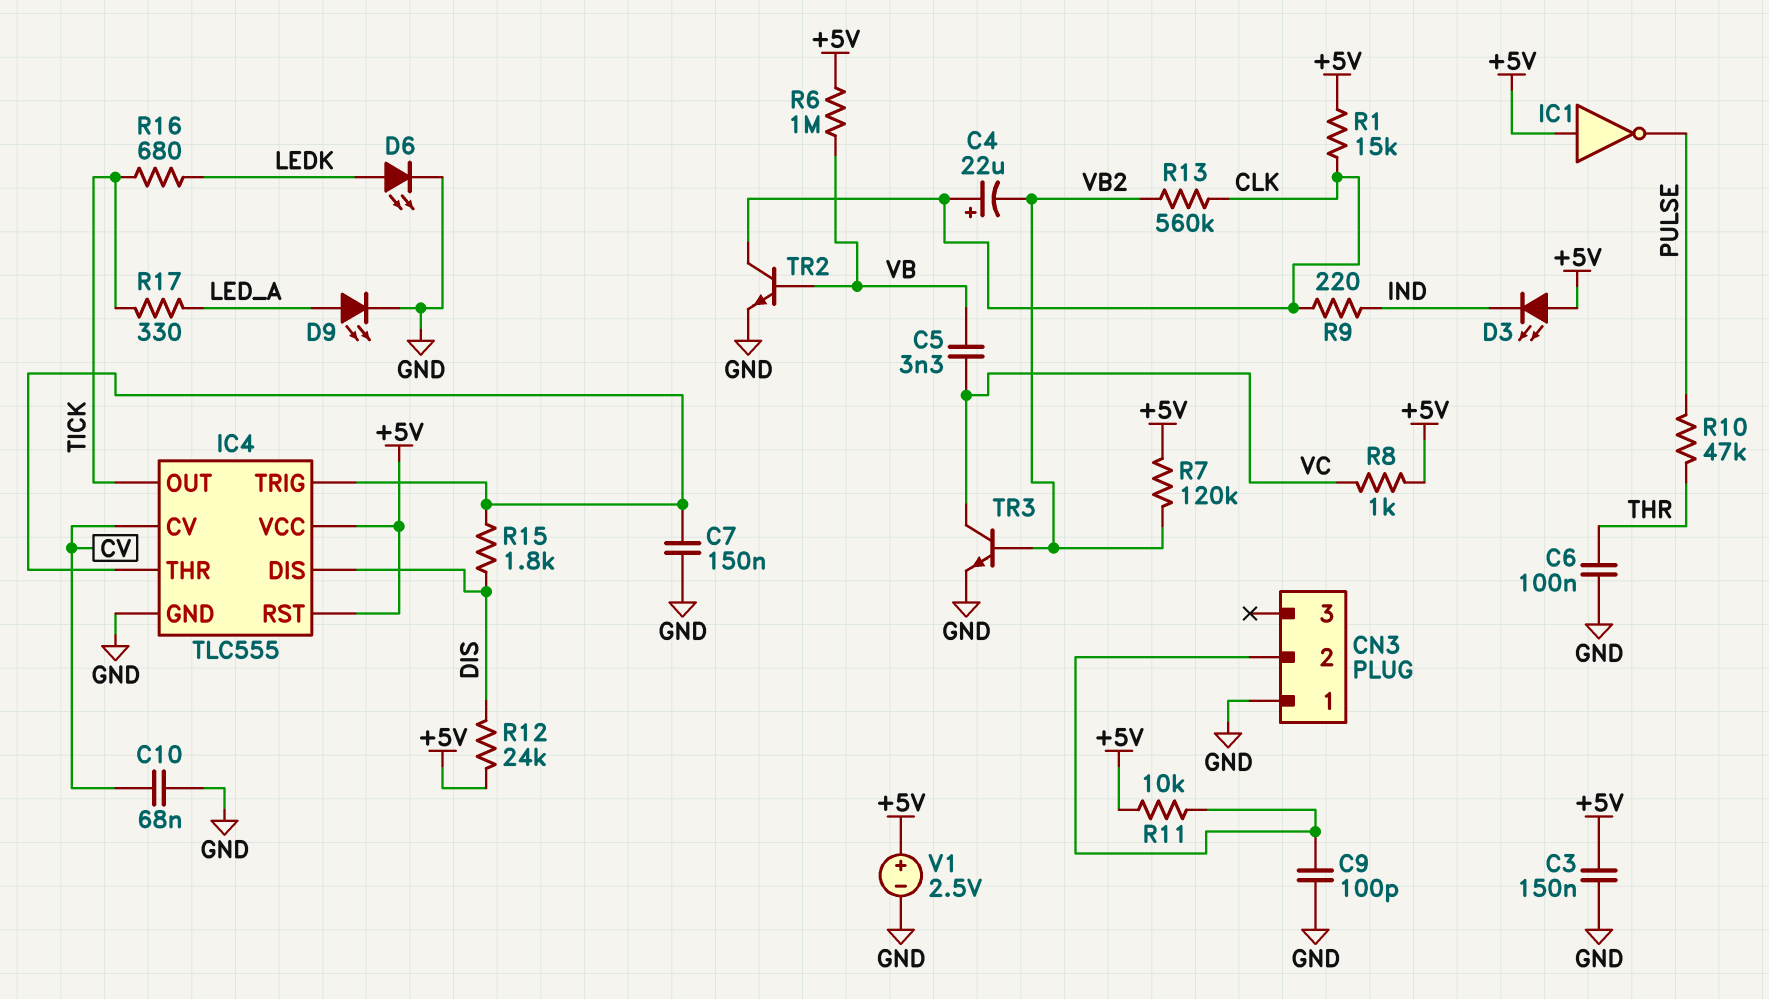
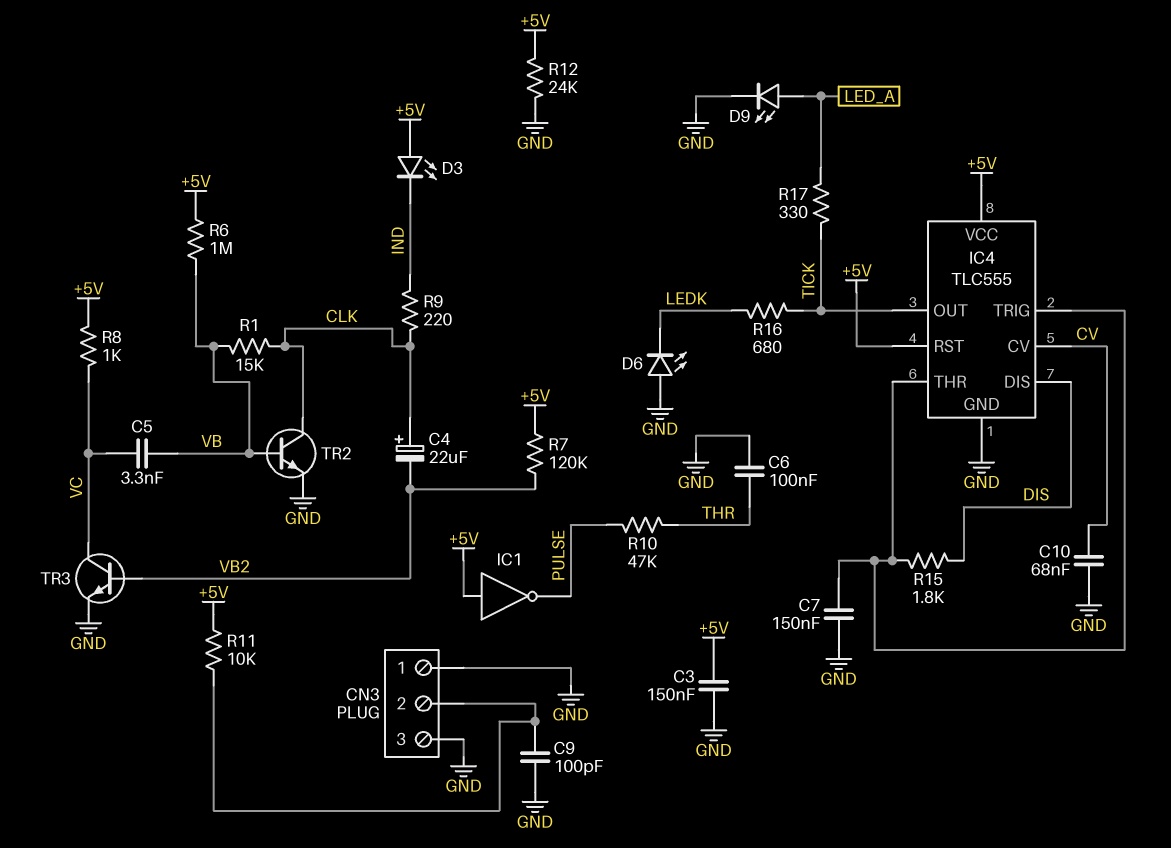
CN3 pin 3: none -> GND
D6: LED (A LEDK, K GND) -> LED (A GND, K LEDK)
R1: 15k (+5V, CLK) -> 15k (CLK, VB)
R12: 24k (+5V, DIS) -> 24k (+5V, GND)
R13: 560k (CLK, VB2) -> none
V1: 2.5V (plus +5V, minus GND) -> none

